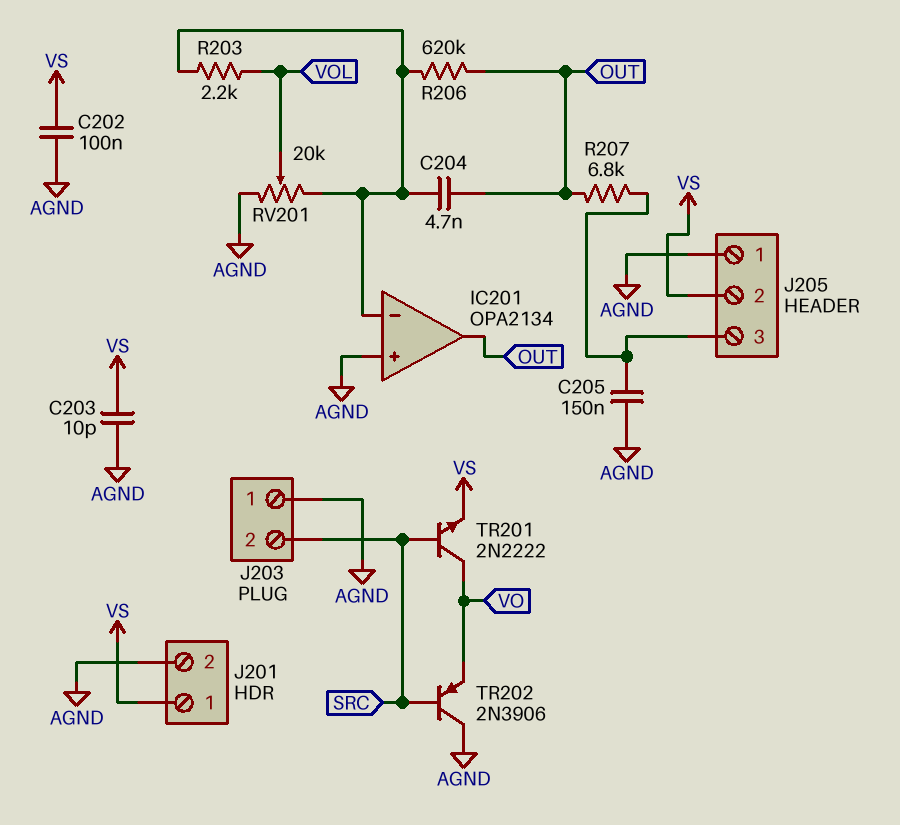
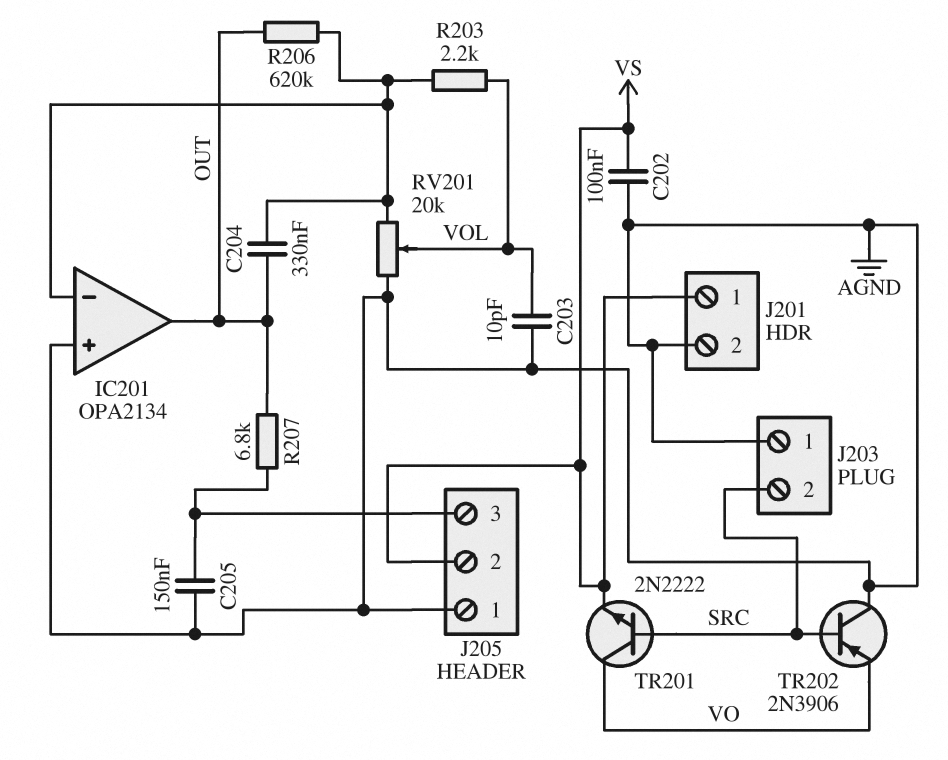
C203: 10pF (AGND, VS) -> 10pF (AGND, VOL)
C204: 4.7nF (IC201/in-, OUT) -> 330nF (IC201/in-, OUT)

